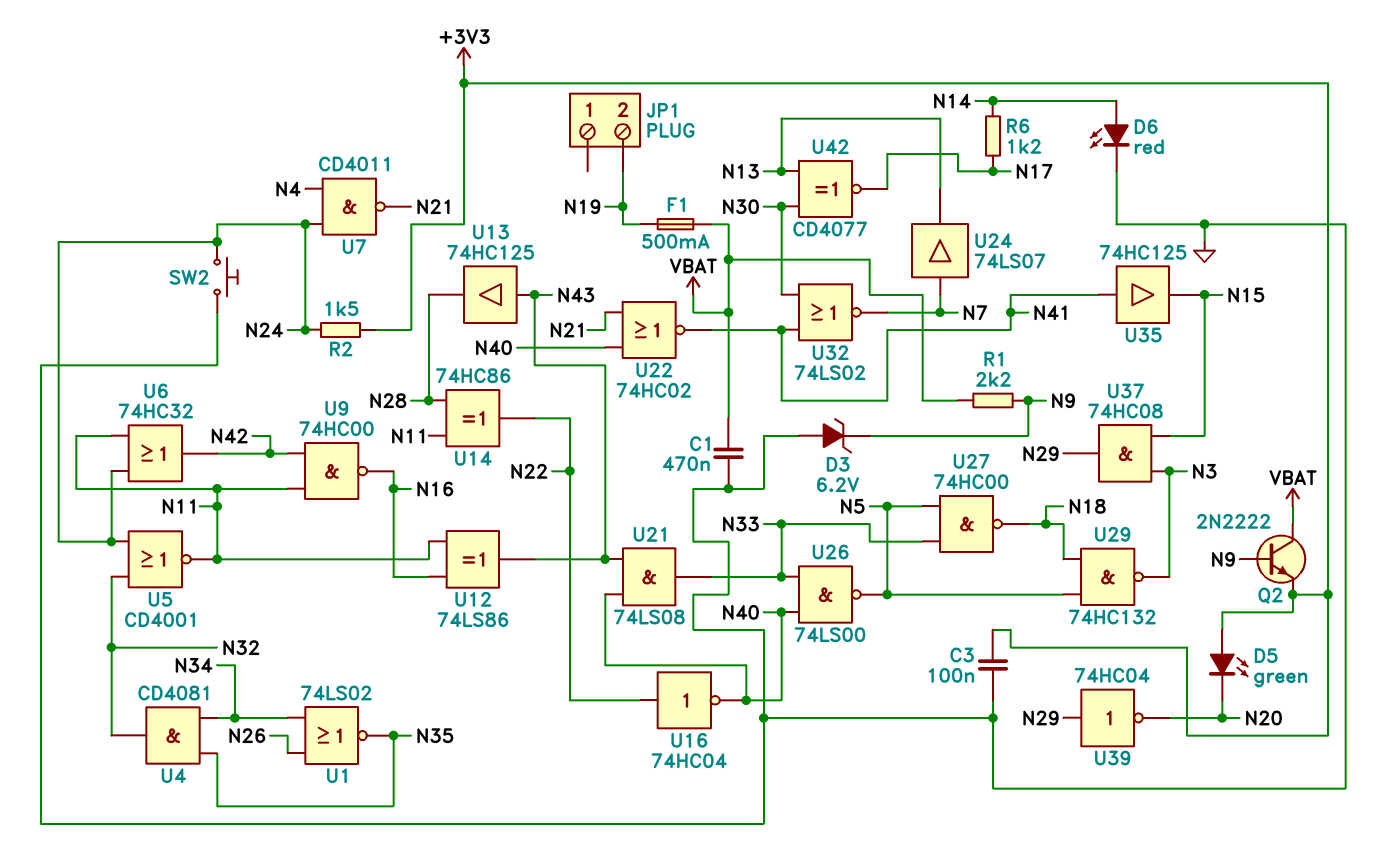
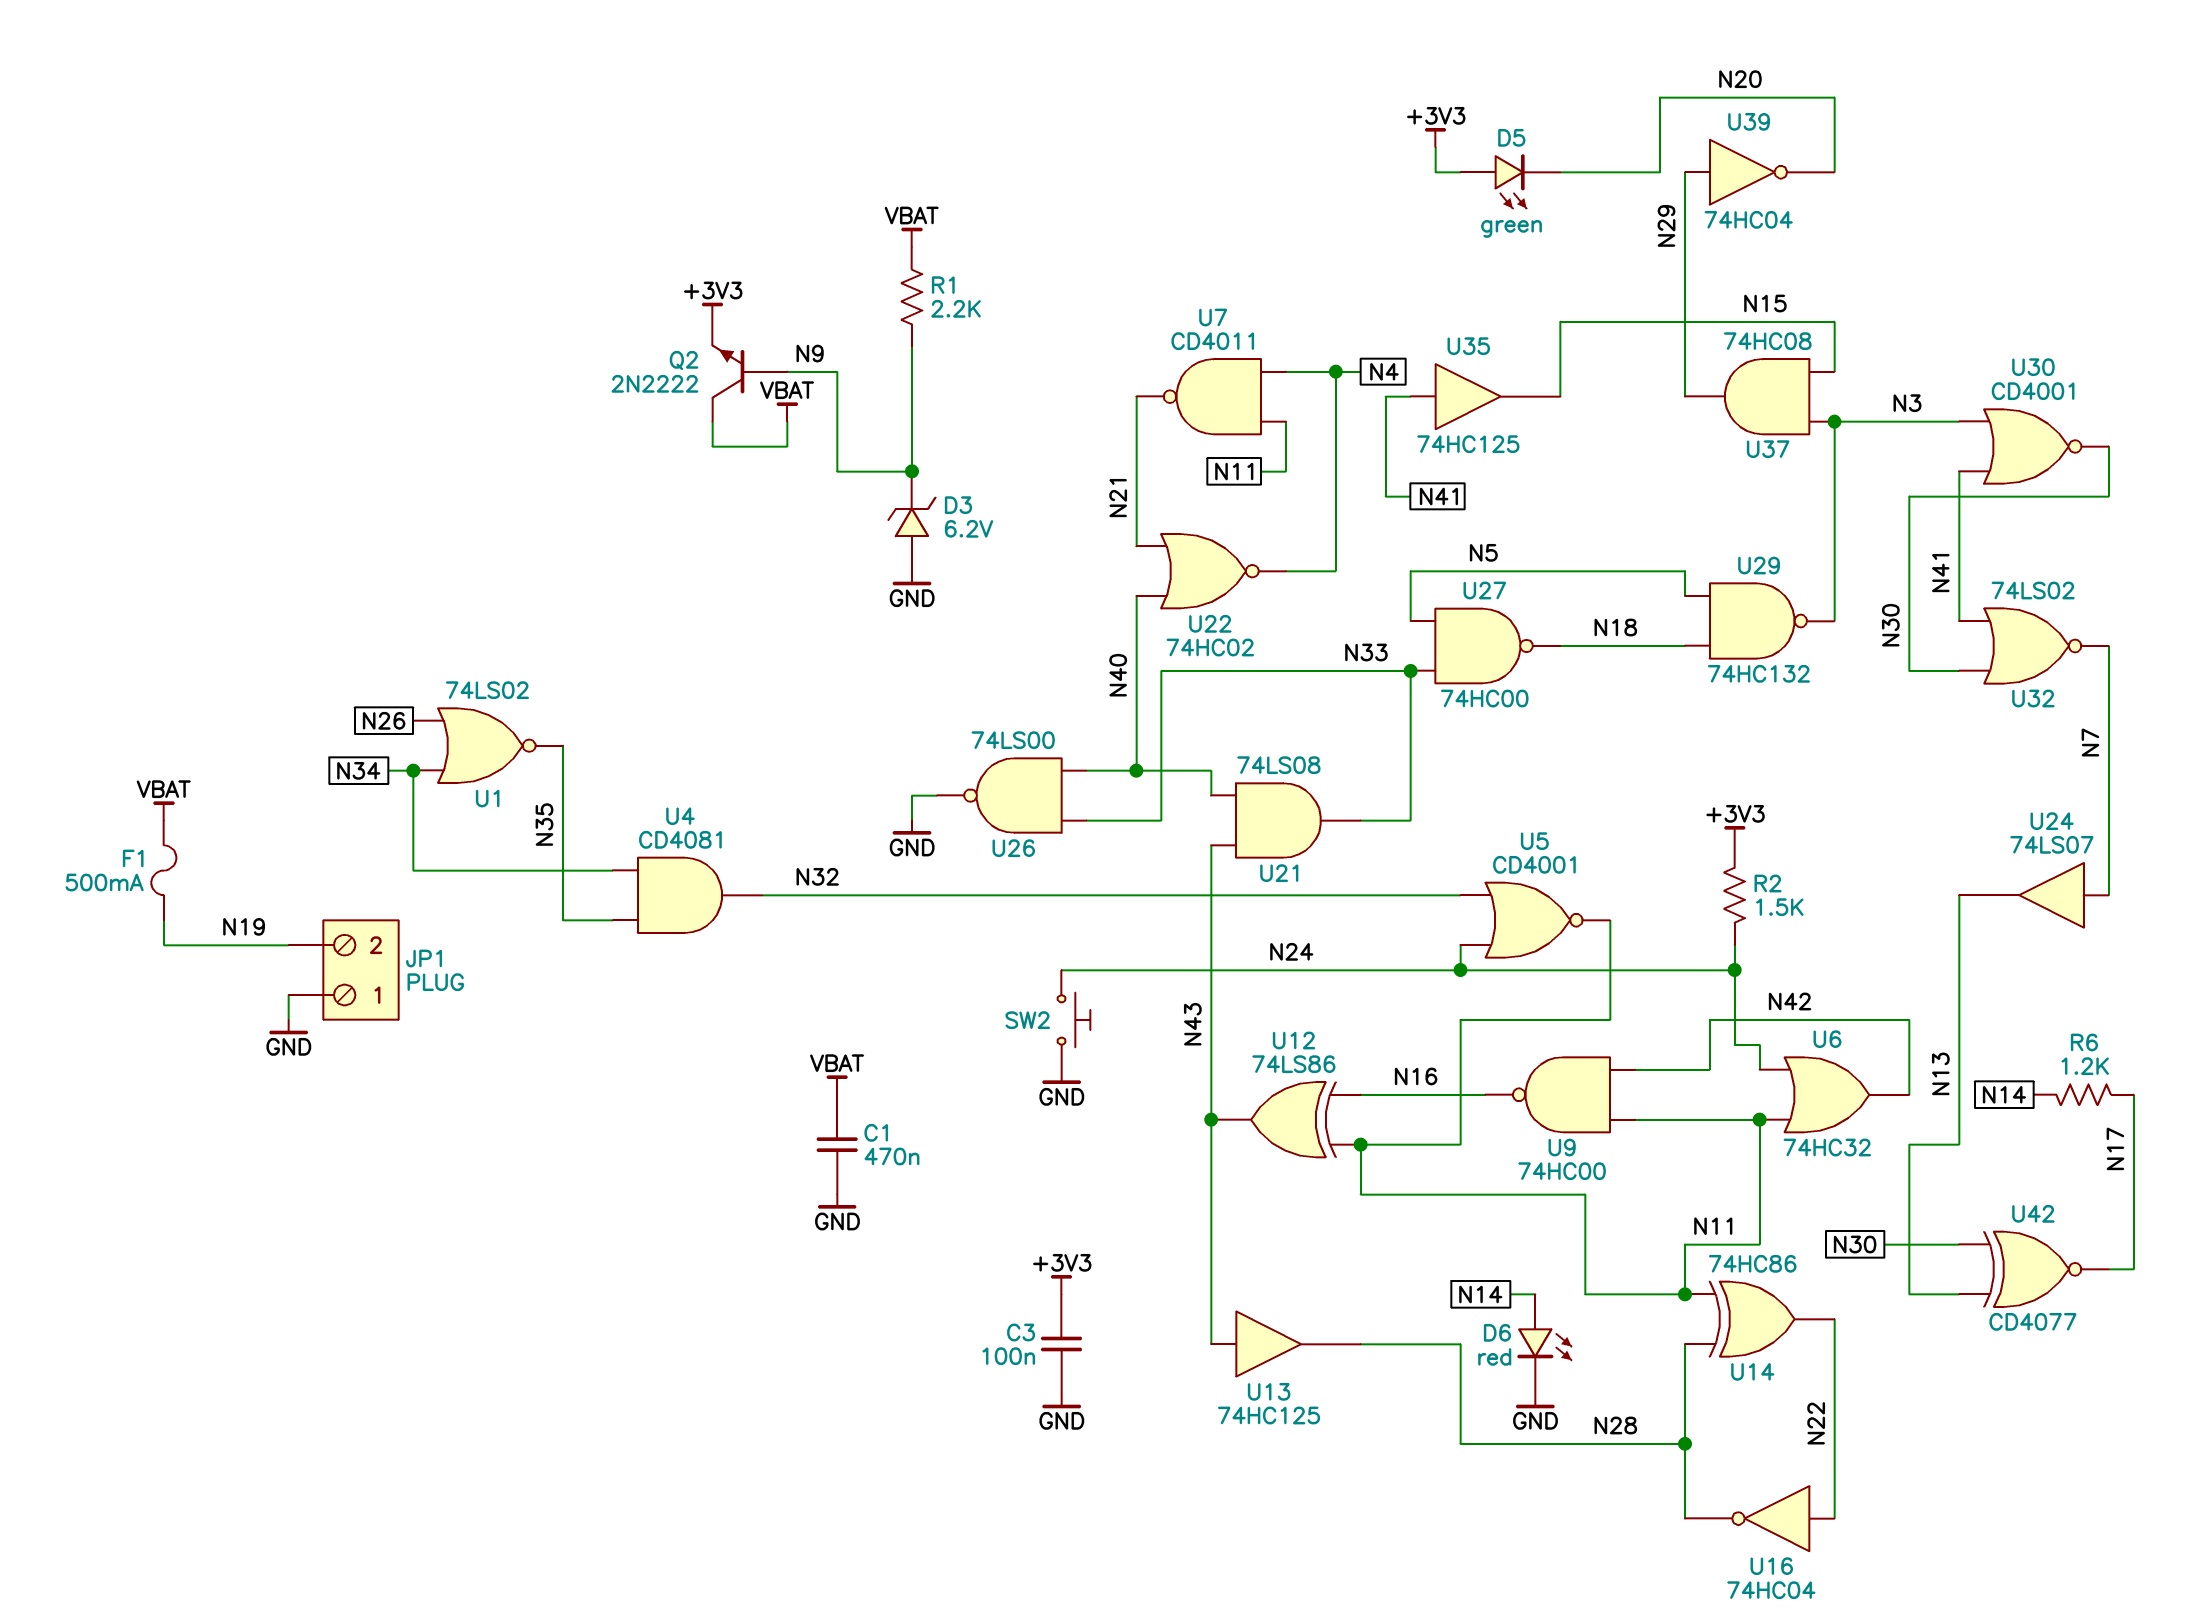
JP1 pin 1: none -> GND
U7: NAND CD4011 (in N4, in N24, out N21) -> NAND CD4011 (in N4, in N11, out N21)
U16: NOT 74HC04 (in N22, out N40) -> NOT 74HC04 (in N22, out N28)
U22: NOR 74HC02 (in N21, in N40, out N41) -> NOR 74HC02 (in N21, in N40, out N4)
U26: NAND 74LS00 (in N33, in N40, out N5) -> NAND 74LS00 (in N33, in N40, out GND)
U30: none -> NOR CD4001 (in N3, in N41, out N30)

